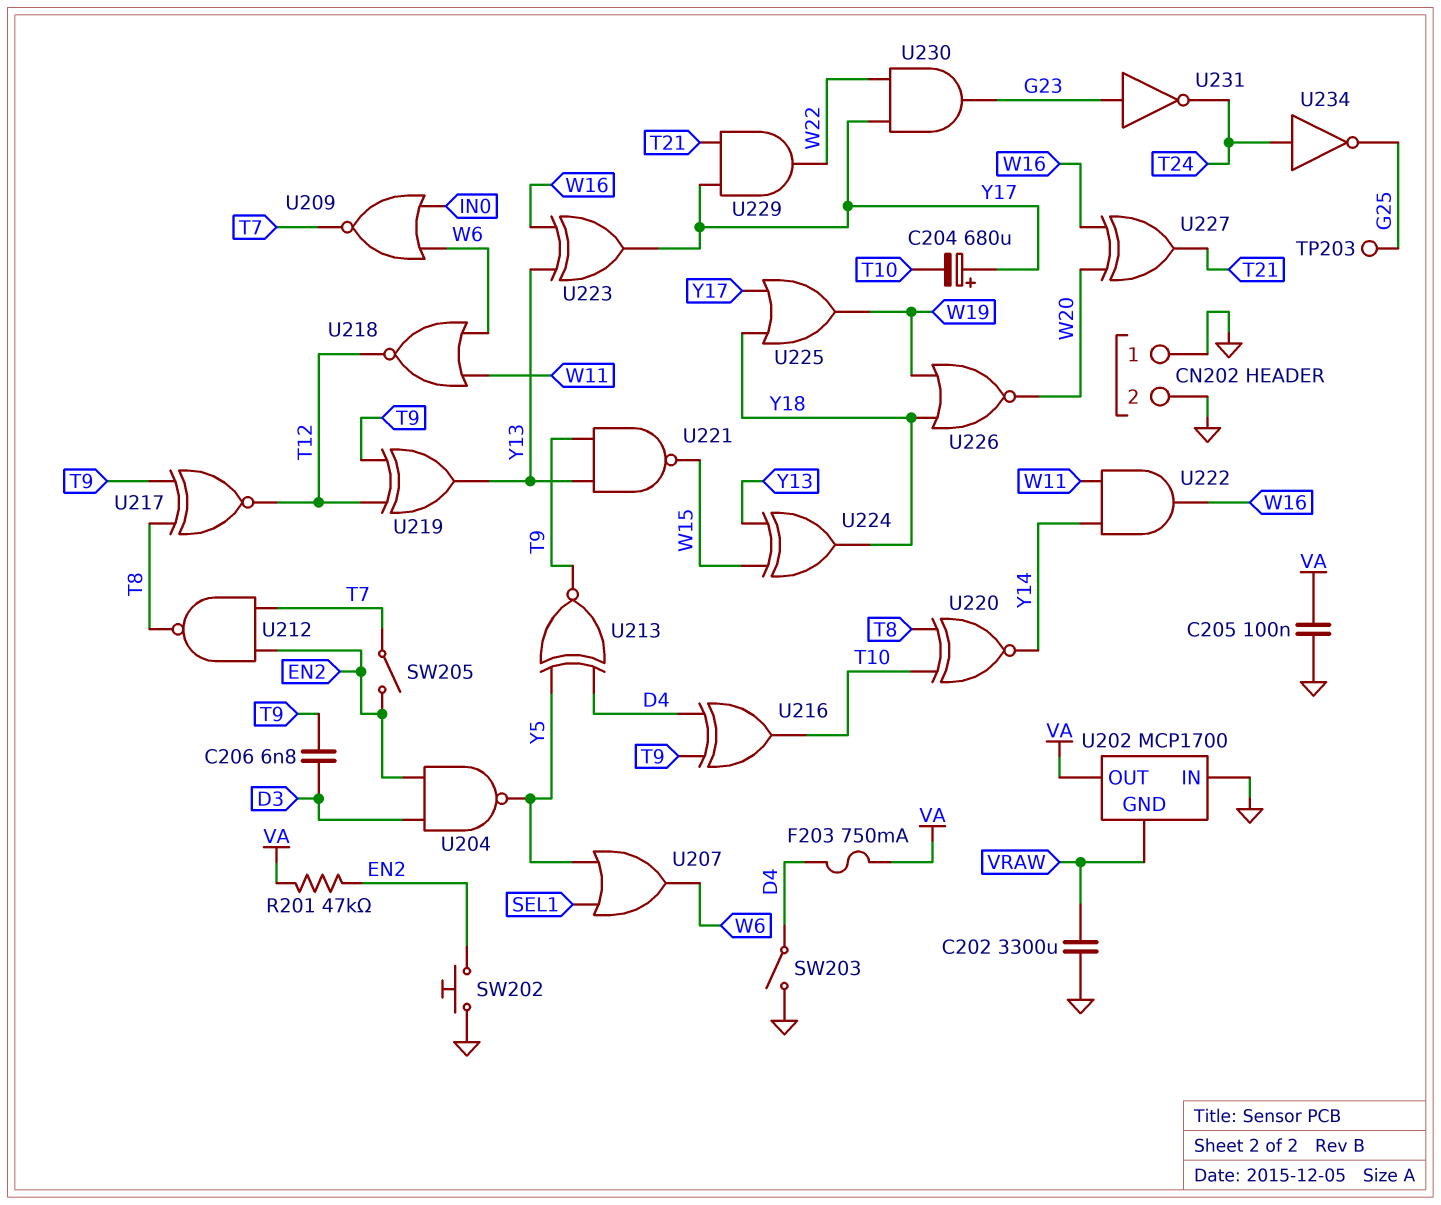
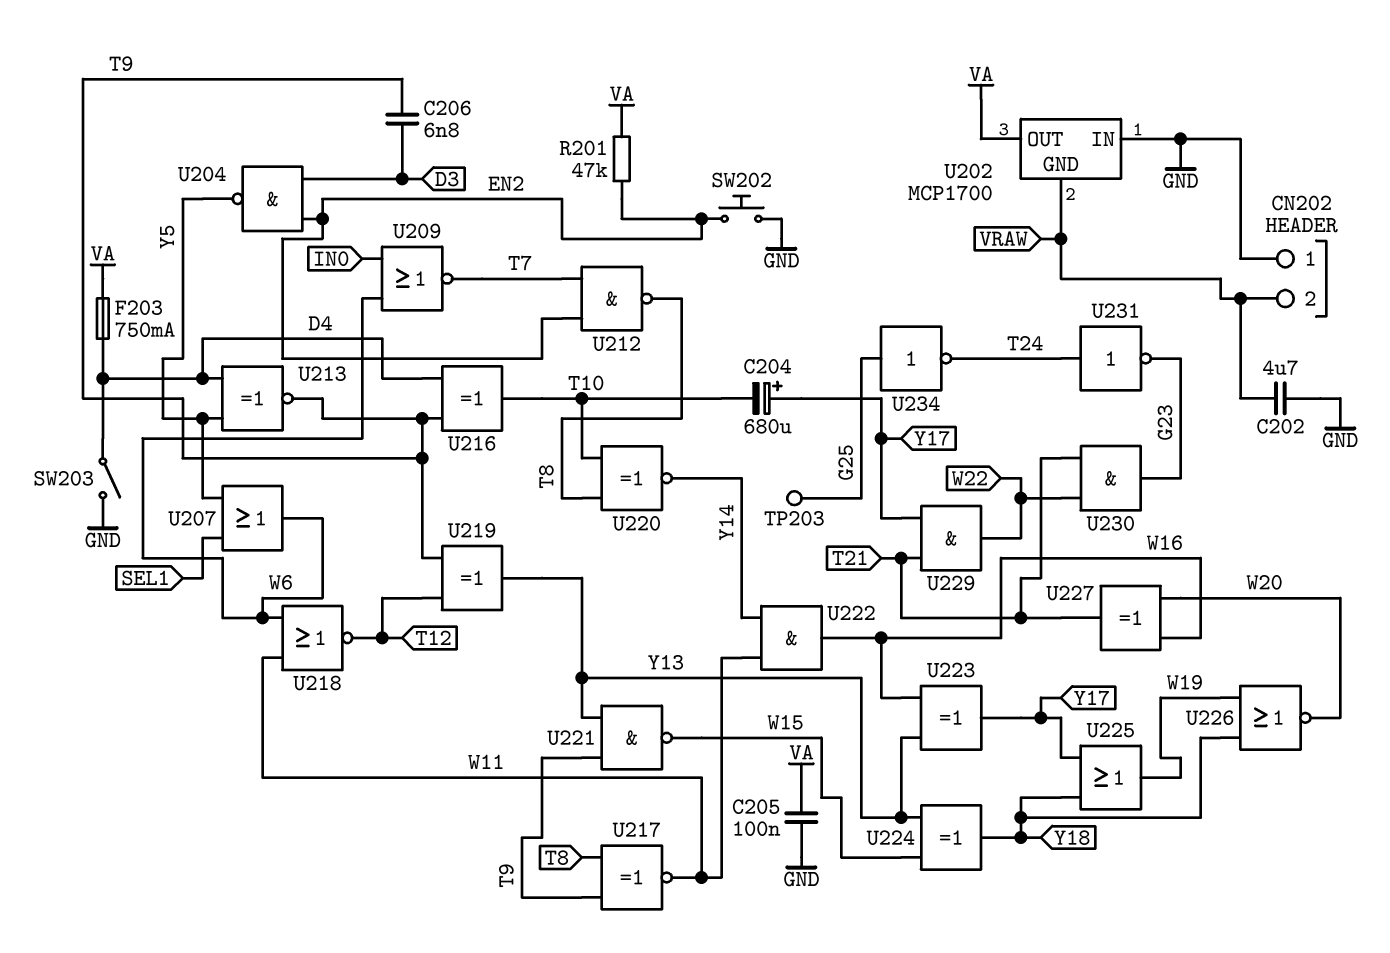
C202: 3300uF (GND, VRAW) -> 4.7uF (GND, VRAW)
CN202 pin 2: GND -> VRAW
SW205: switch (EN2, T7) -> none
U217: XNOR (in T8, in T9, out T12) -> XNOR (in T8, in T9, out W11)
U230: AND (in W22, in Y17, out G23) -> AND (in T21, in W22, out G23)
U231: NOT (in G23, out T24) -> NOT (in T24, out G23)
U234: NOT (in T24, out G25) -> NOT (in G25, out T24)

